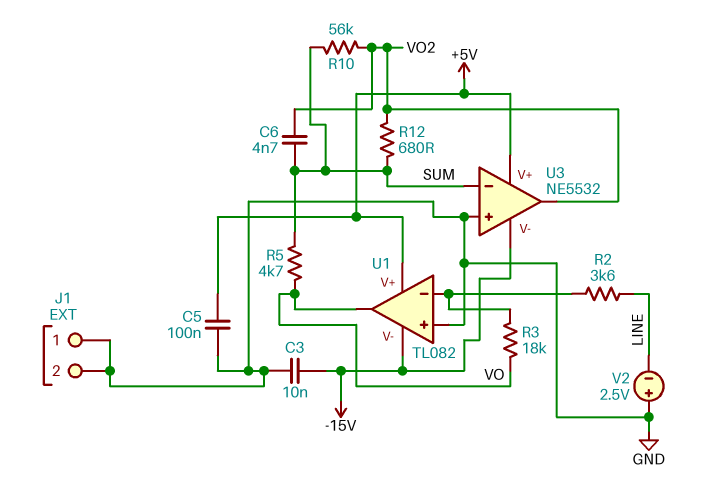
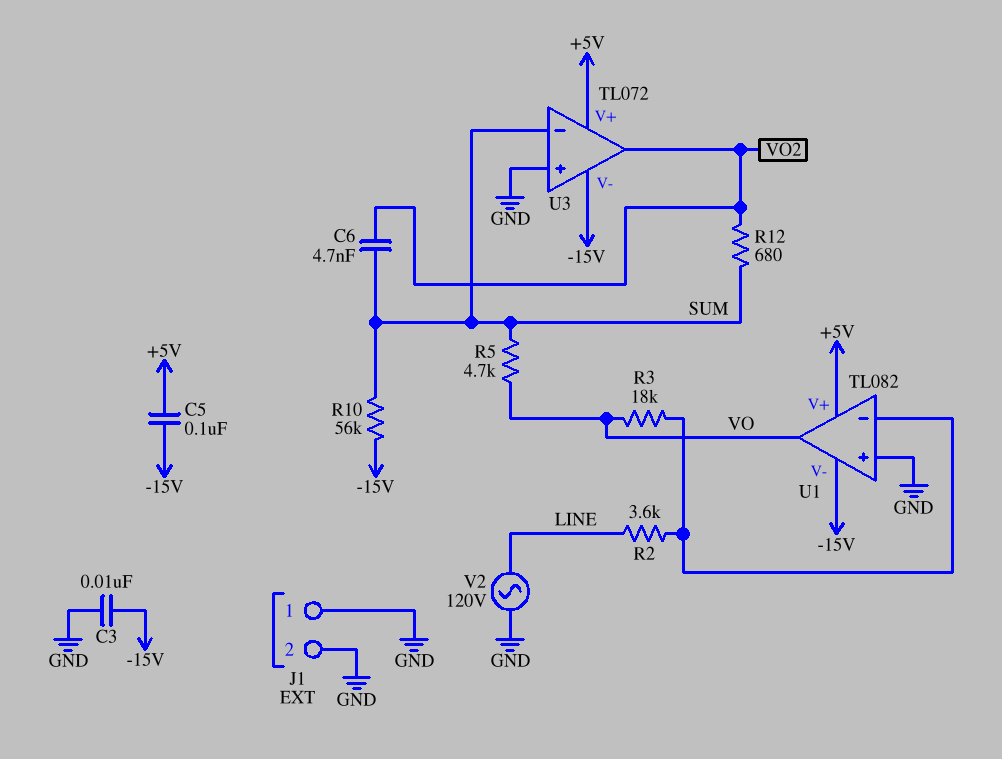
C5: 100nF (+5V, GND) -> 100nF (+5V, -15V)
R10: 56k (SUM, VO2) -> 56k (-15V, SUM)
U3: NE5532 -> TL072
V2: 2.5V (plus GND, minus LINE) -> AC 120V (GND, LINE)

